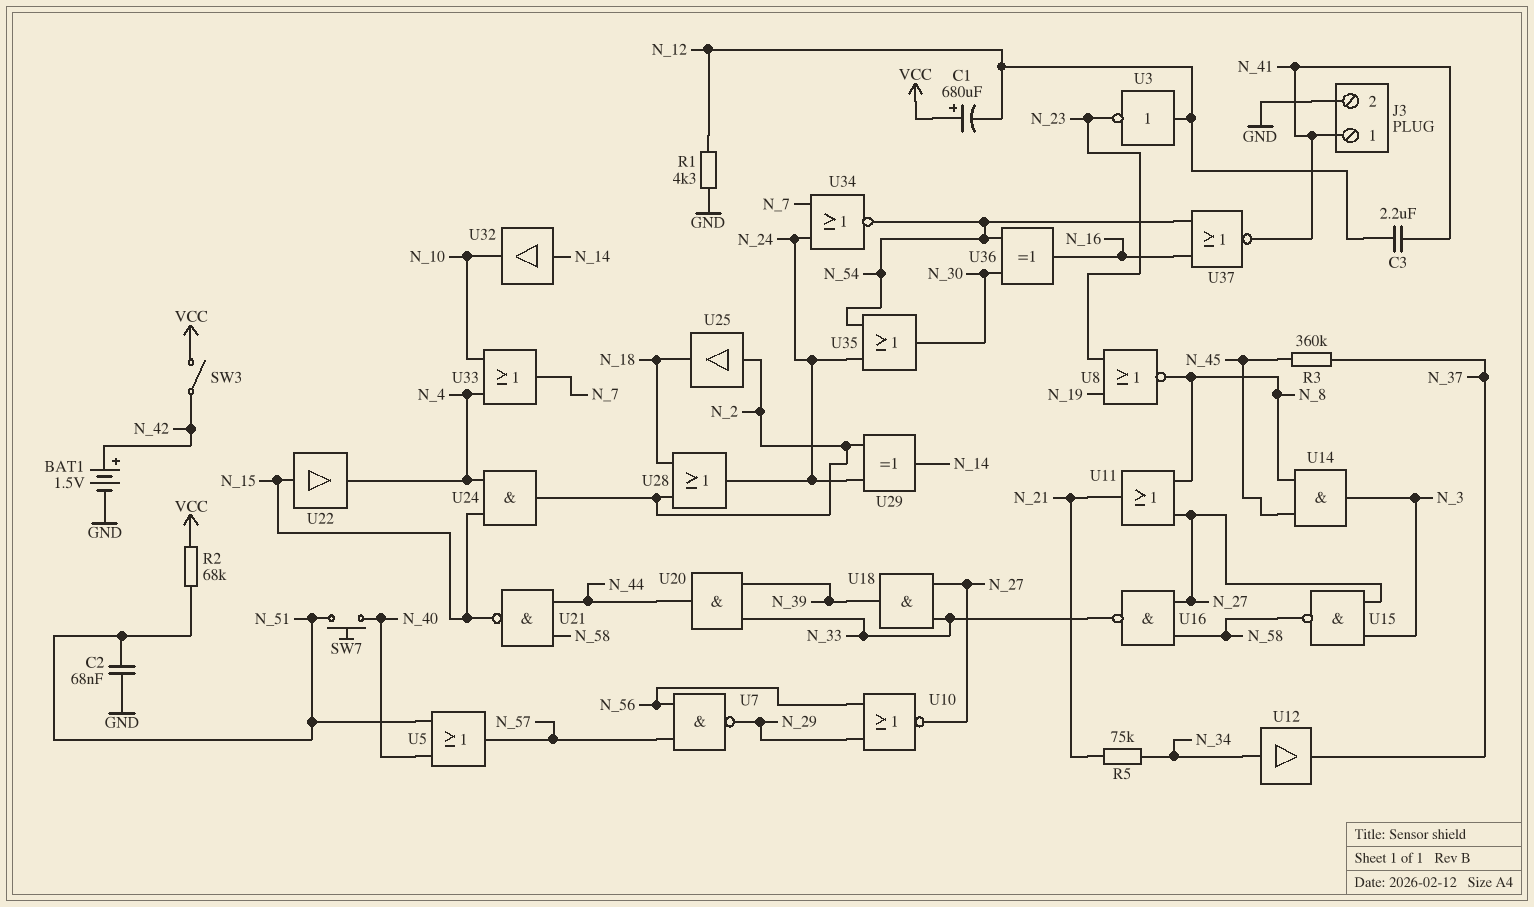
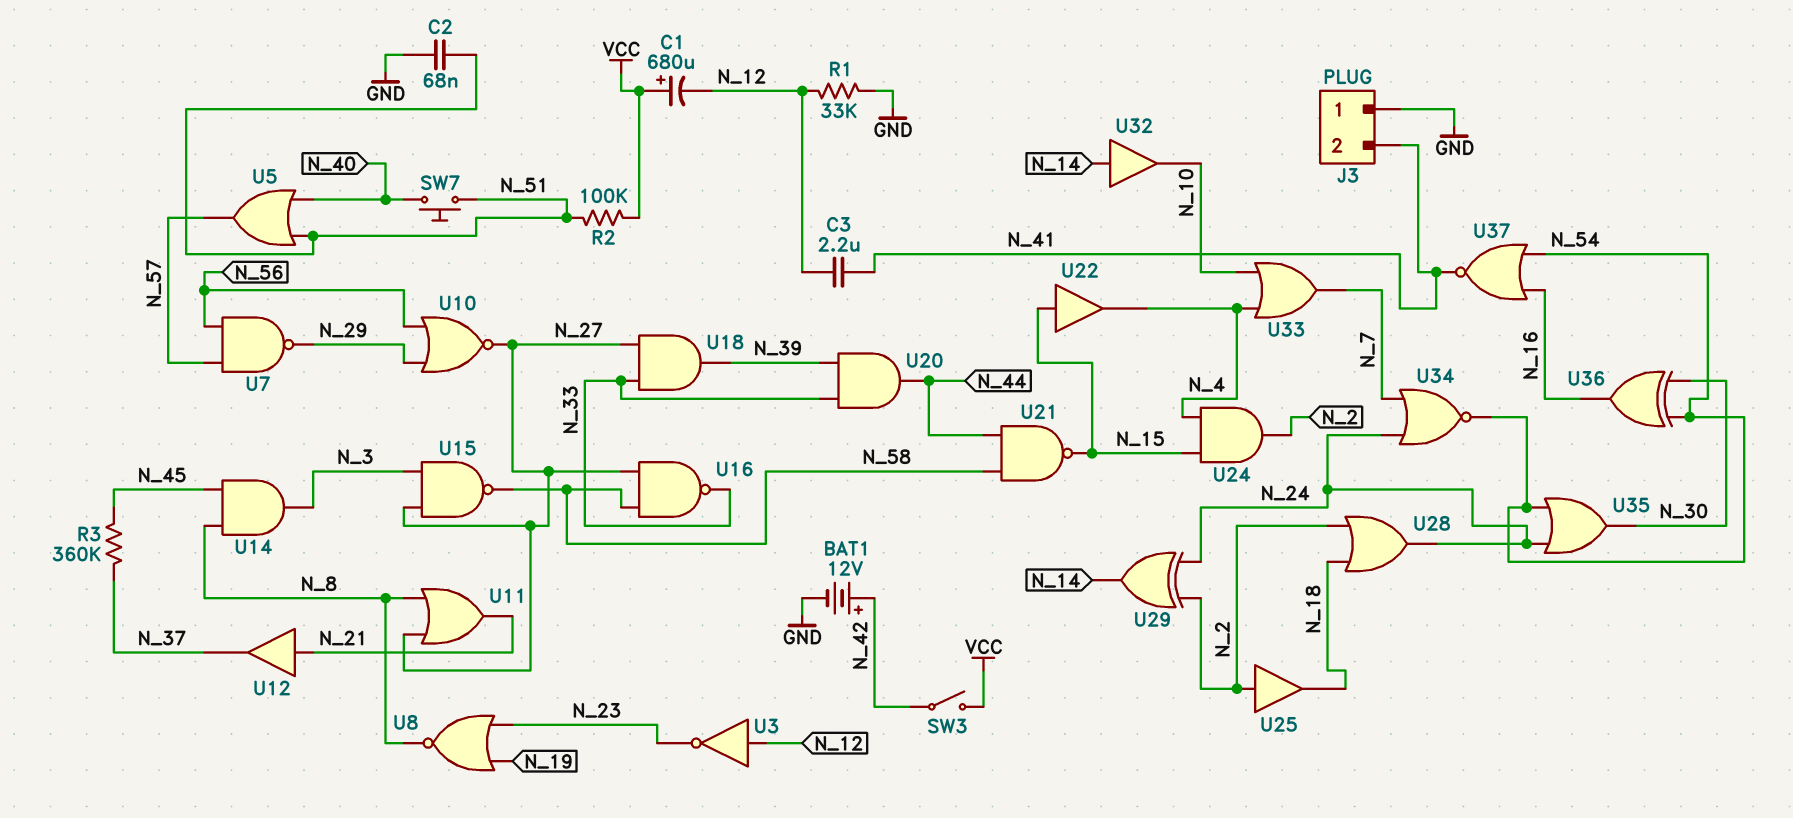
BAT1: 1.5V (plus N_42, minus GND) -> 12V (plus N_42, minus GND)
J3 pin 1: N_41 -> GND
J3 pin 2: GND -> N_41
R1: 4.3k (GND, N_12) -> 33k (GND, N_12)
R2: 68k (N_51, VCC) -> 100k (N_51, VCC)
R5: 75k (N_21, N_34) -> none
U12: buffer (in N_34, out N_37) -> buffer (in N_21, out N_37)

